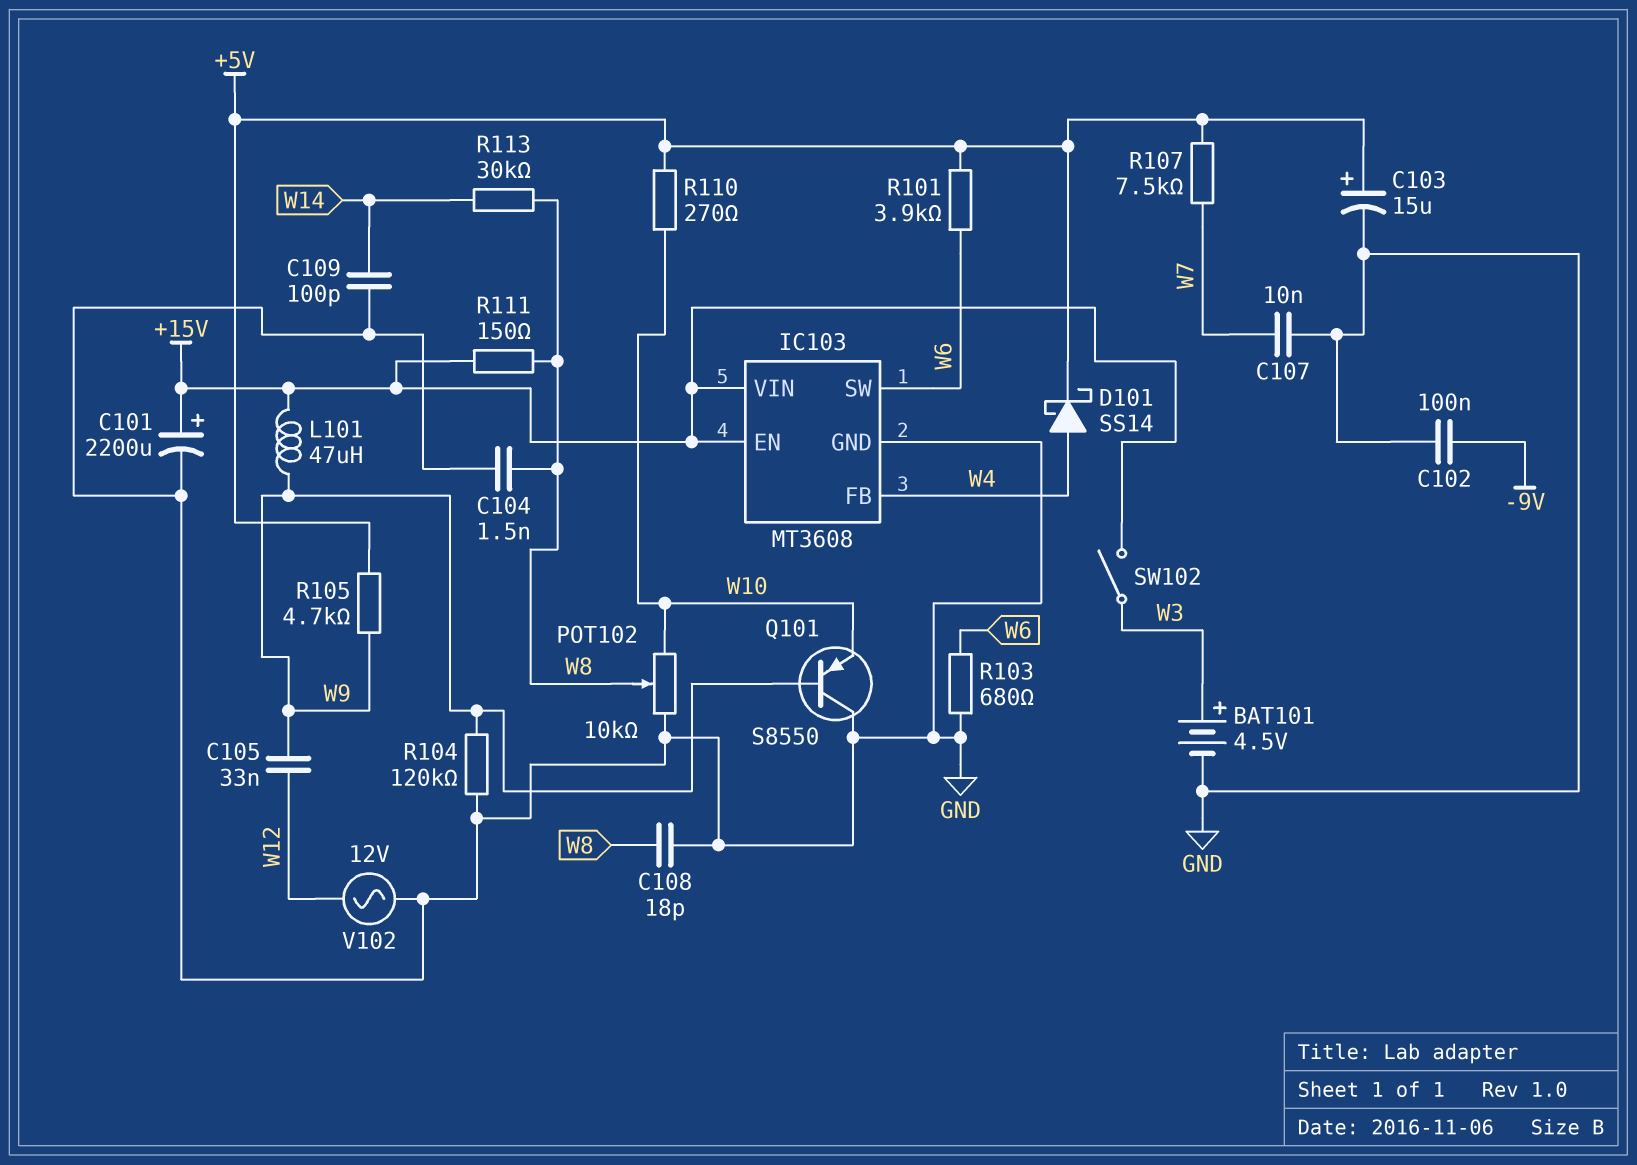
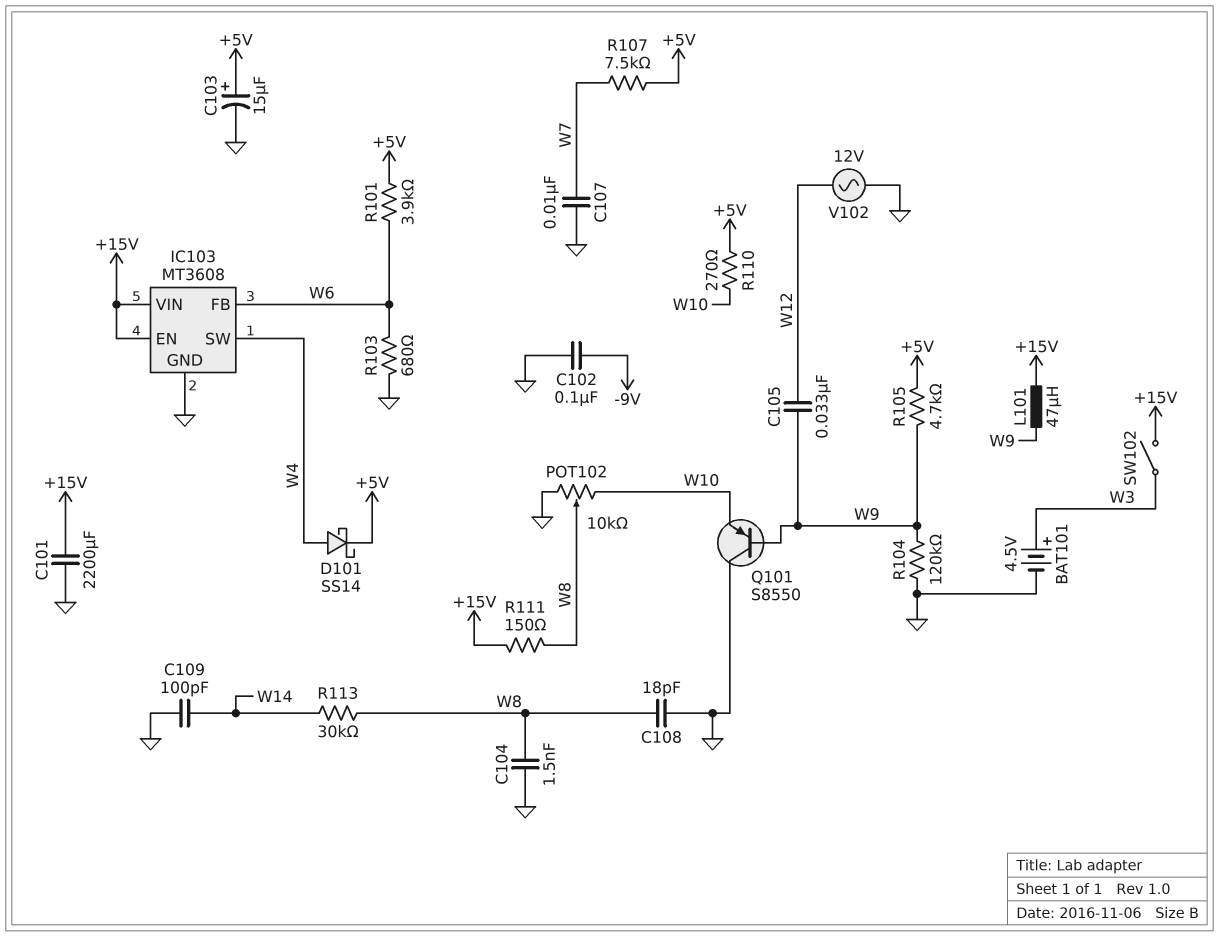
C101: 2200uF (plus +15V, minus GND) -> 2200uF (+15V, GND)
IC103 pin FB: W4 -> W6
IC103 pin SW: W6 -> W4

